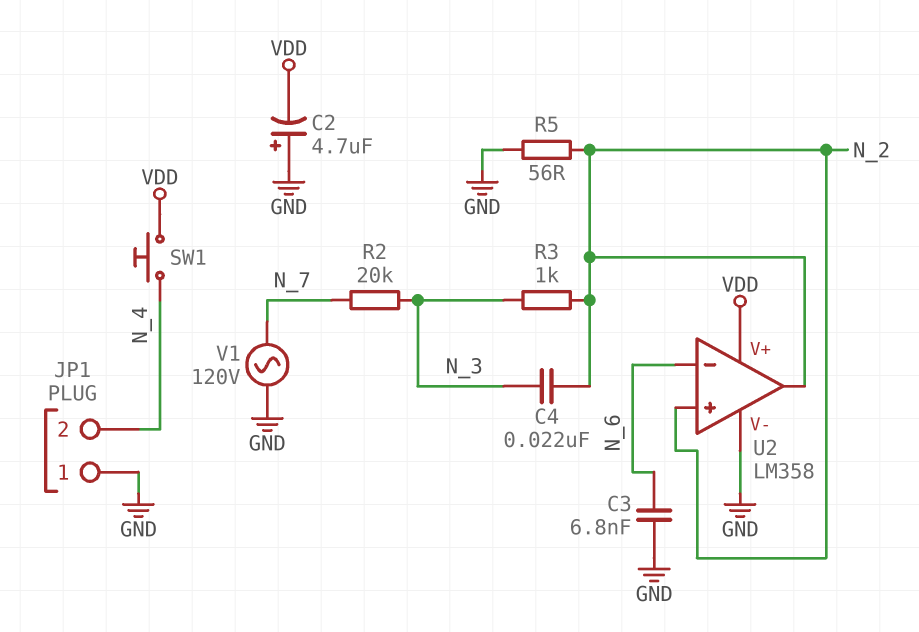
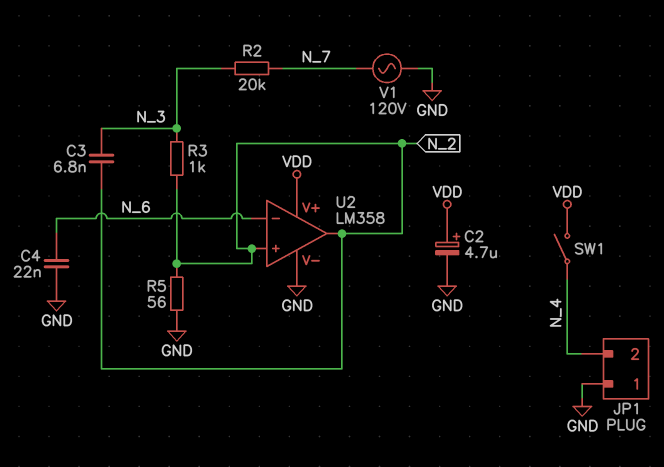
C2: 4.7uF (plus GND, minus VDD) -> 4.7uF (plus VDD, minus GND)
C3: 6.8nF (GND, N_6) -> 6.8nF (N_2, N_3)
C4: 22nF (N_2, N_3) -> 22nF (GND, N_6)
SW1: button (N_4, VDD) -> switch (N_4, VDD)

